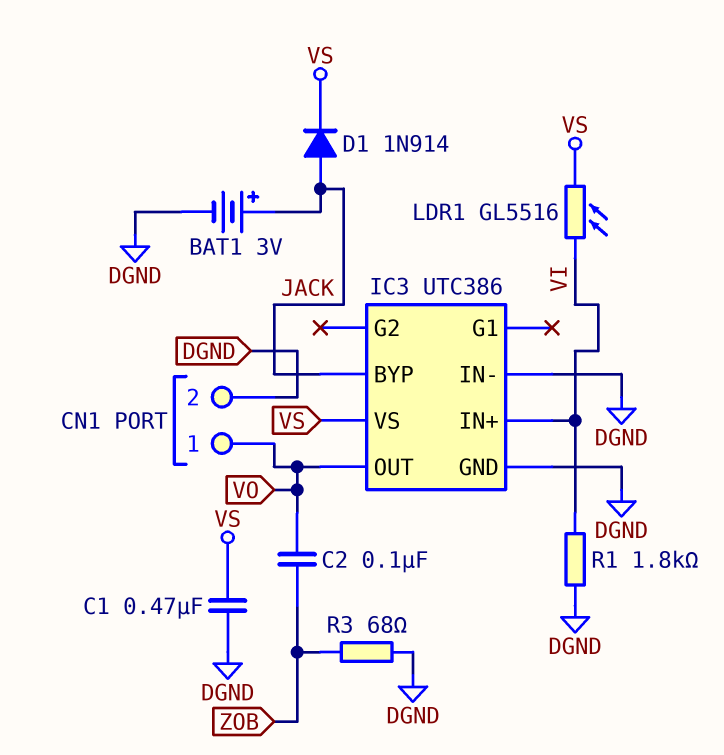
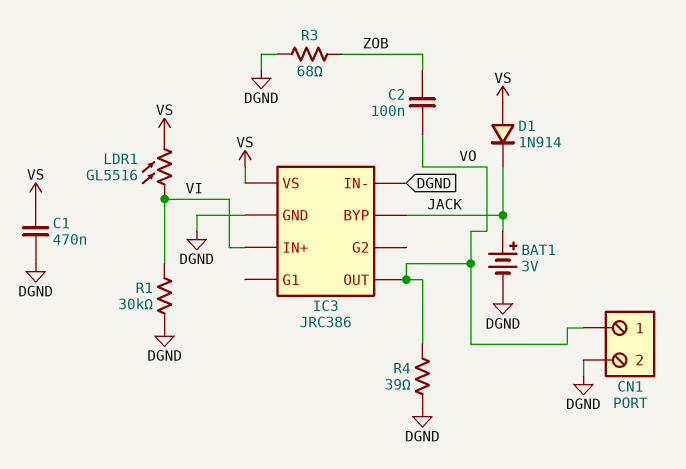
D1: diode 1N914 (A JACK, K VS) -> diode 1N914 (A VS, K JACK)
IC3: UTC386 -> JRC386
R1: 1.8k (DGND, VI) -> 30k (DGND, VI)
R4: none -> 39 (DGND, VO)

